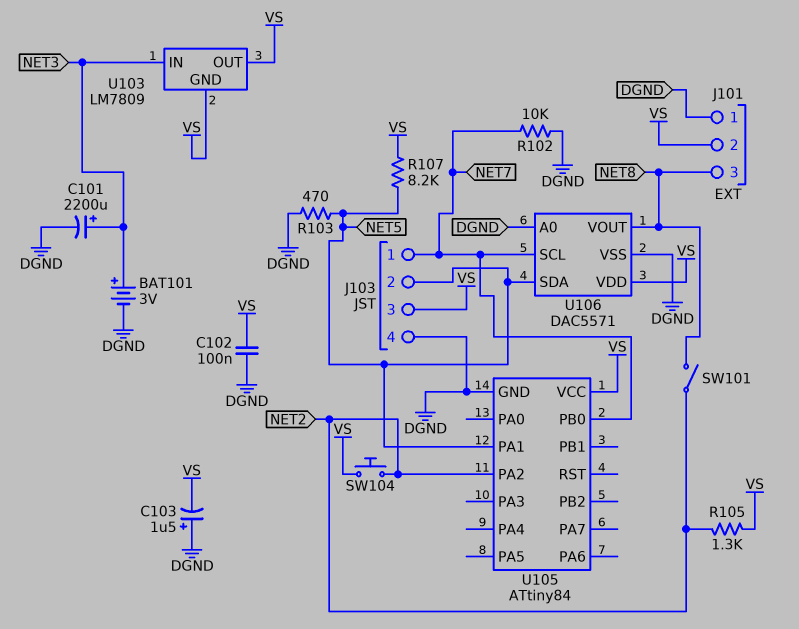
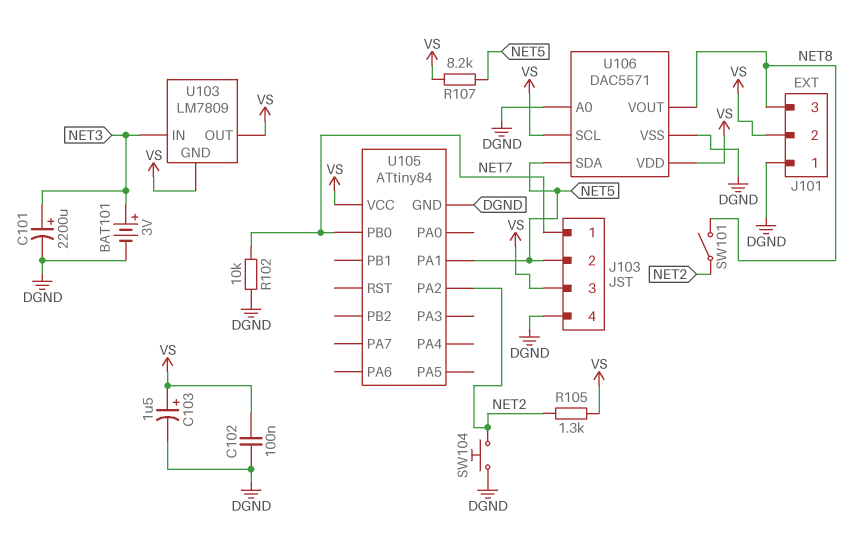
C103: 1.5uF (plus DGND, minus VS) -> 1.5uF (plus VS, minus DGND)
R103: 470 (DGND, NET5) -> none
SW104: button (NET2, VS) -> button (DGND, NET2)
U106 pin SCL: NET7 -> VS

